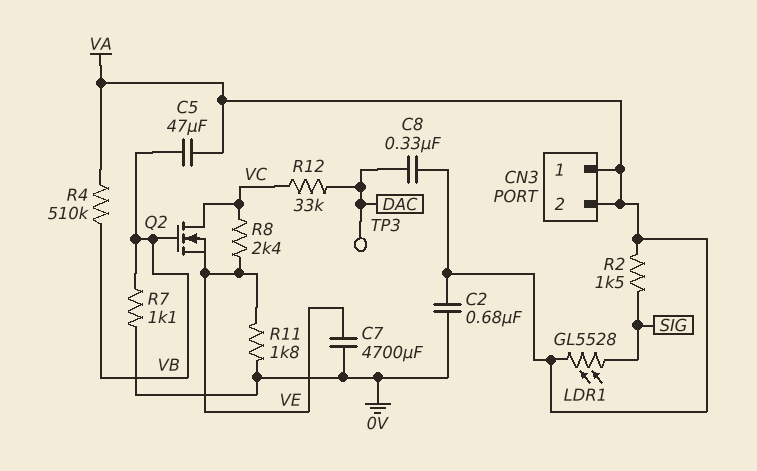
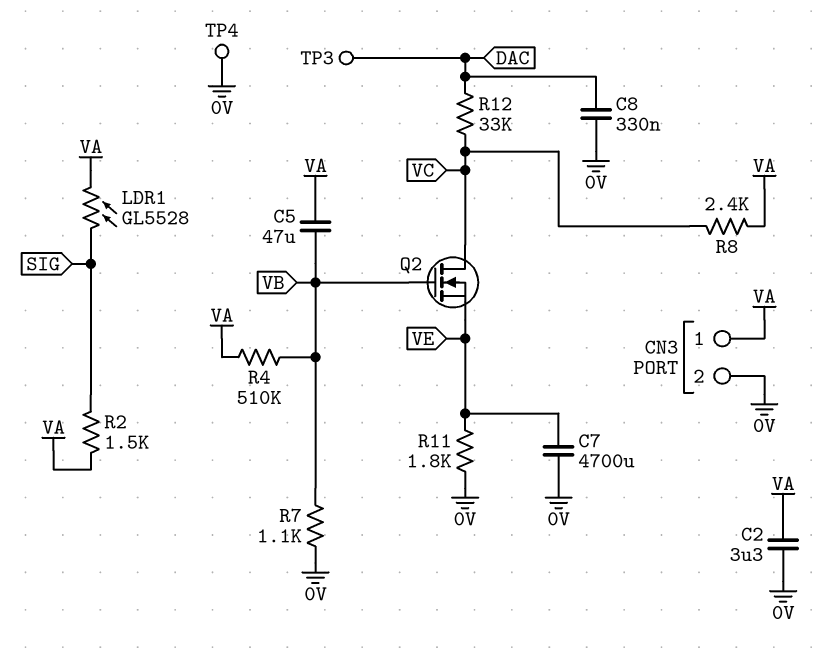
C2: 680nF (0V, VA) -> 3.3uF (0V, VA)
C8: 330nF (DAC, VA) -> 330nF (0V, DAC)
CN3 pin 2: VA -> 0V
R8: 2.4k (VC, VE) -> 2.4k (VA, VC)
TP4: none -> test point (0V)

